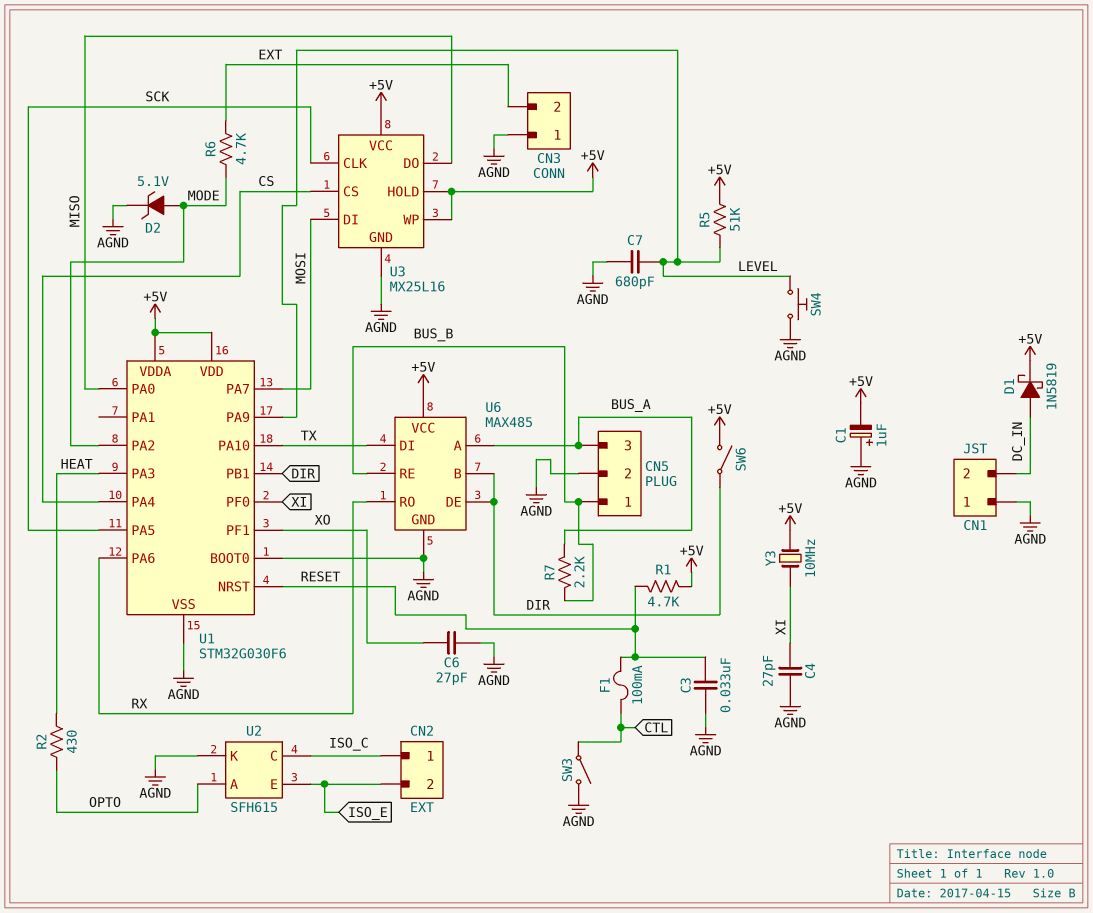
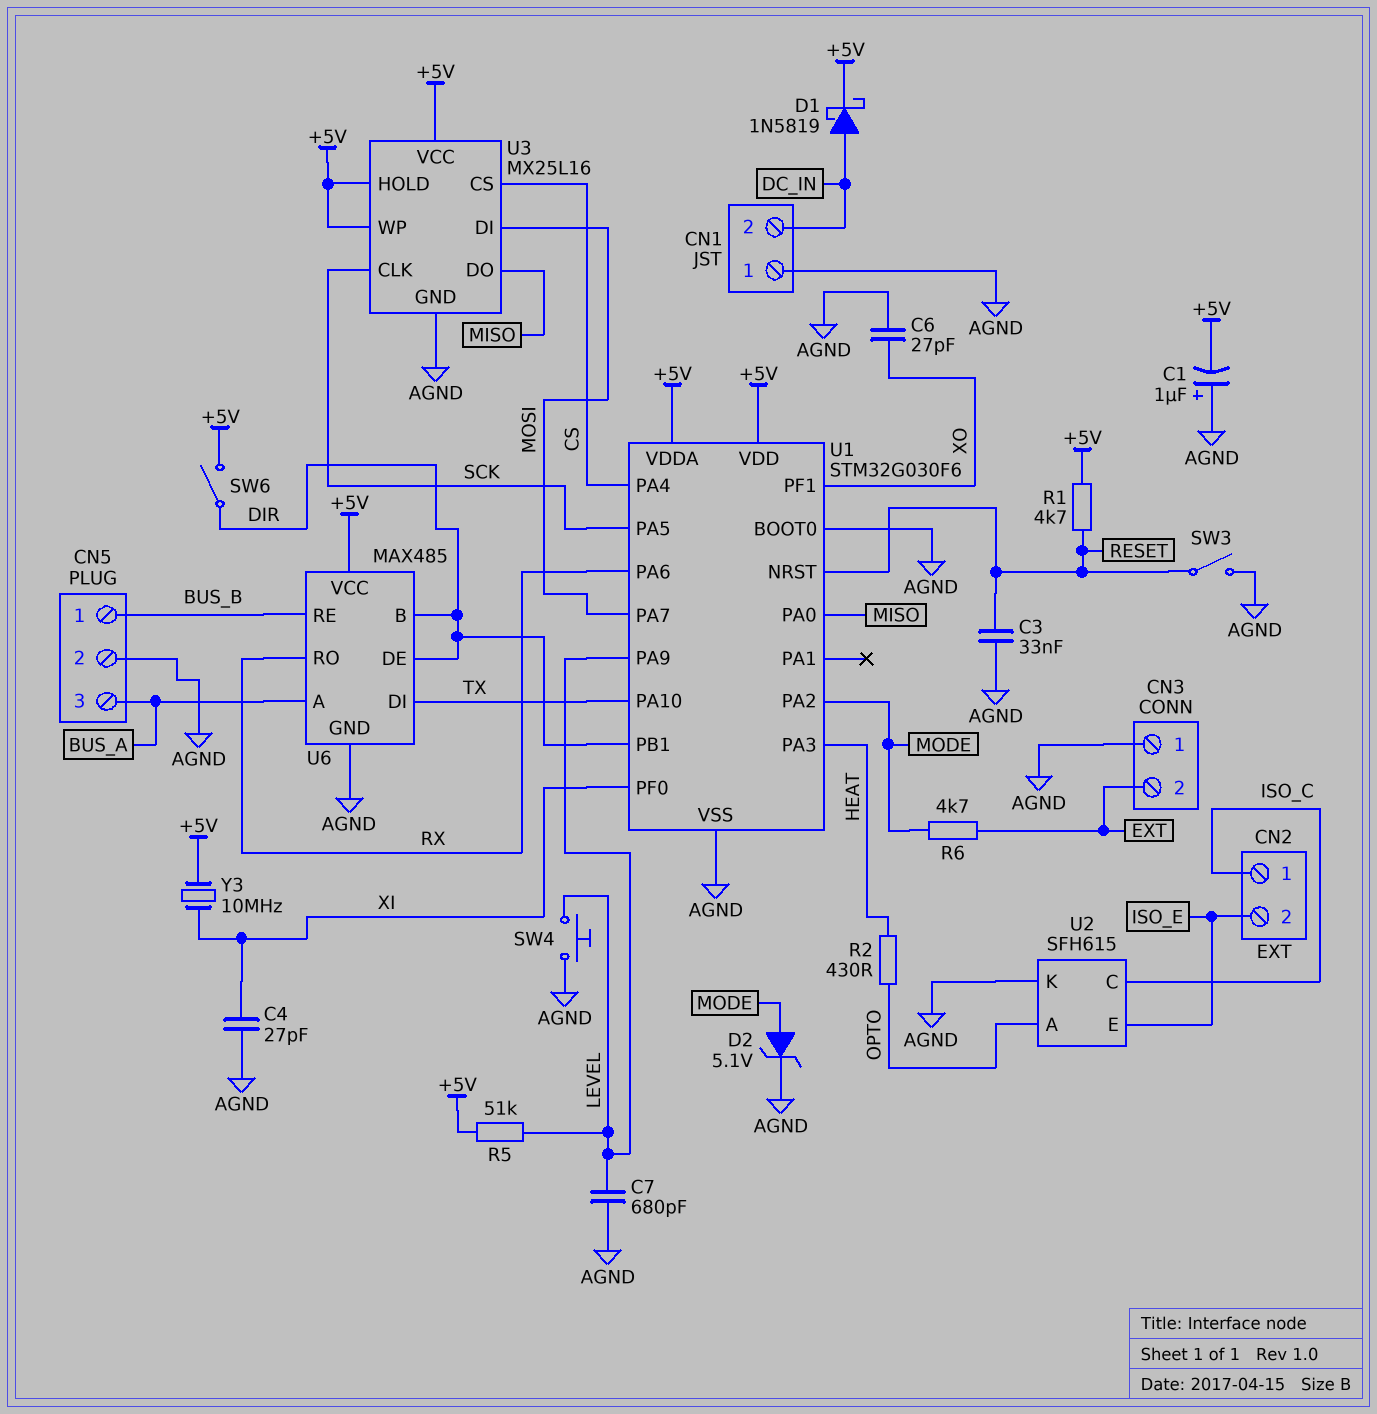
F1: 100mA (CTL, RESET) -> none
R7: 2.2k (BUS_A, BUS_B) -> none
SW3: switch (AGND, CTL) -> switch (AGND, RESET)

